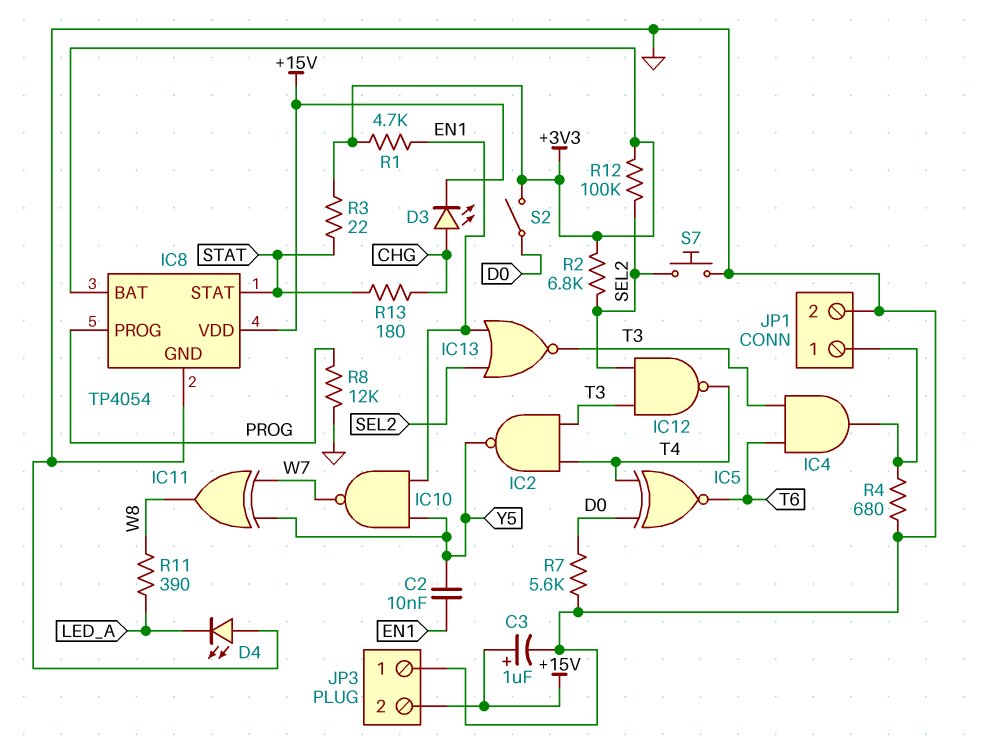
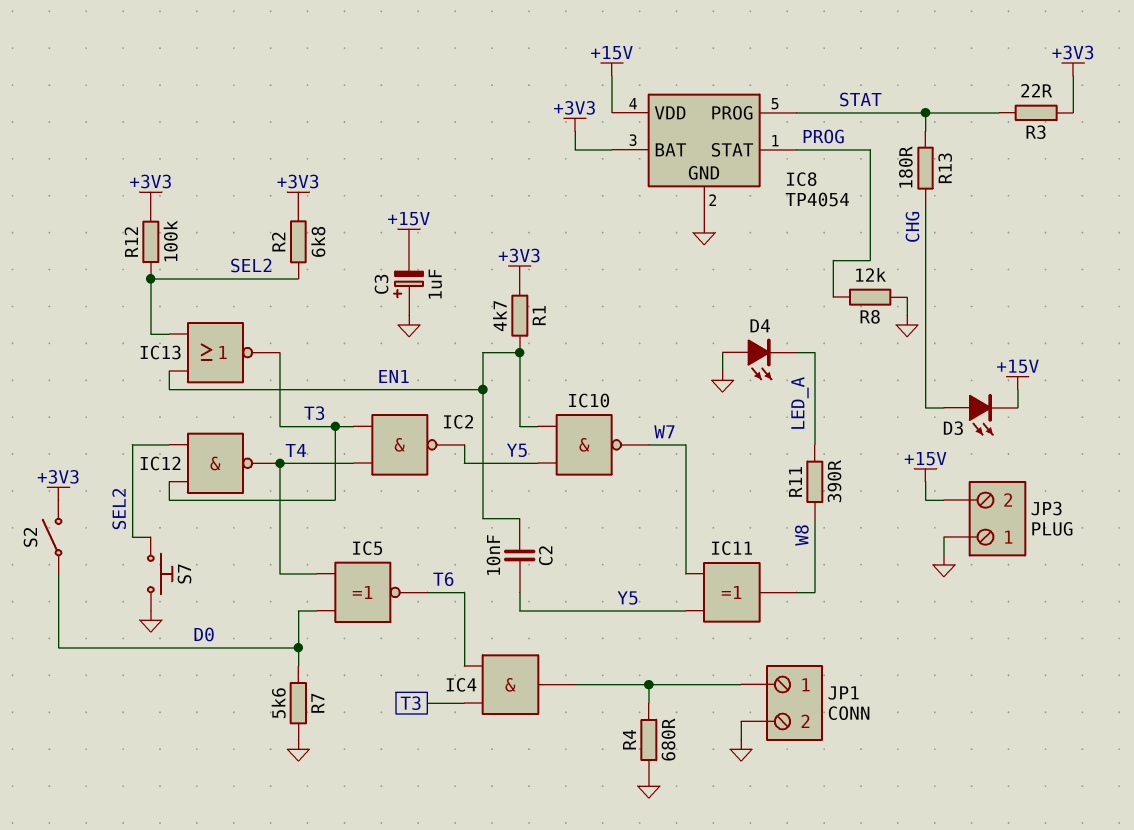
C3: 1uF (plus +15V, minus GND) -> 1uF (plus GND, minus +15V)
IC8 pin PROG: PROG -> STAT
IC8 pin STAT: STAT -> PROG

